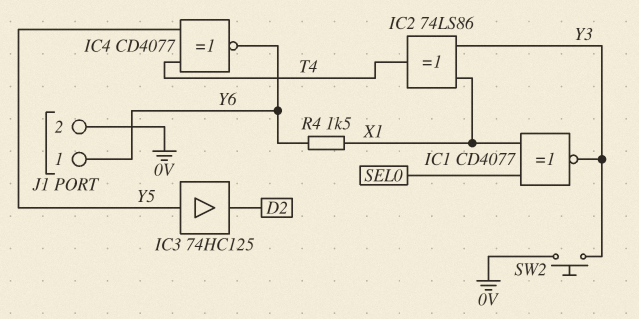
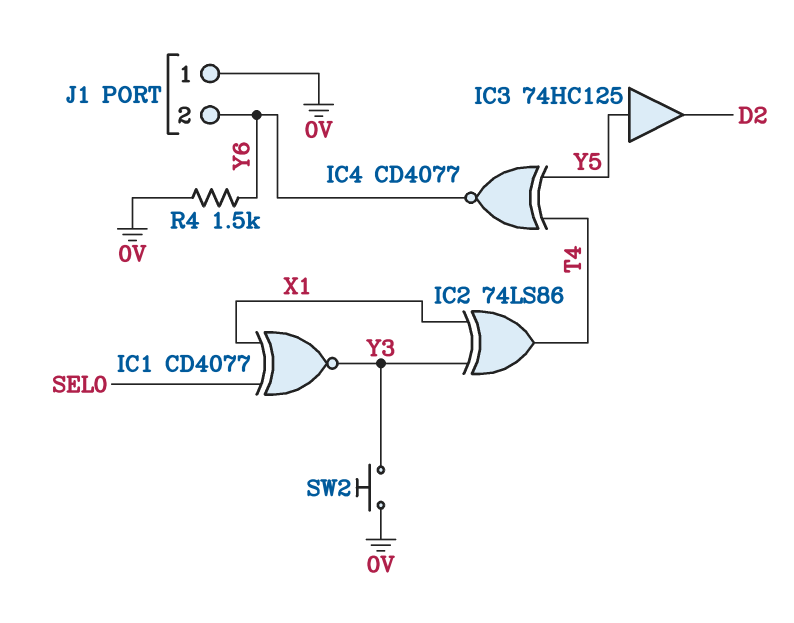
J1 pin 1: Y6 -> 0V
J1 pin 2: 0V -> Y6
R4: 1.5k (X1, Y6) -> 1.5k (0V, Y6)

